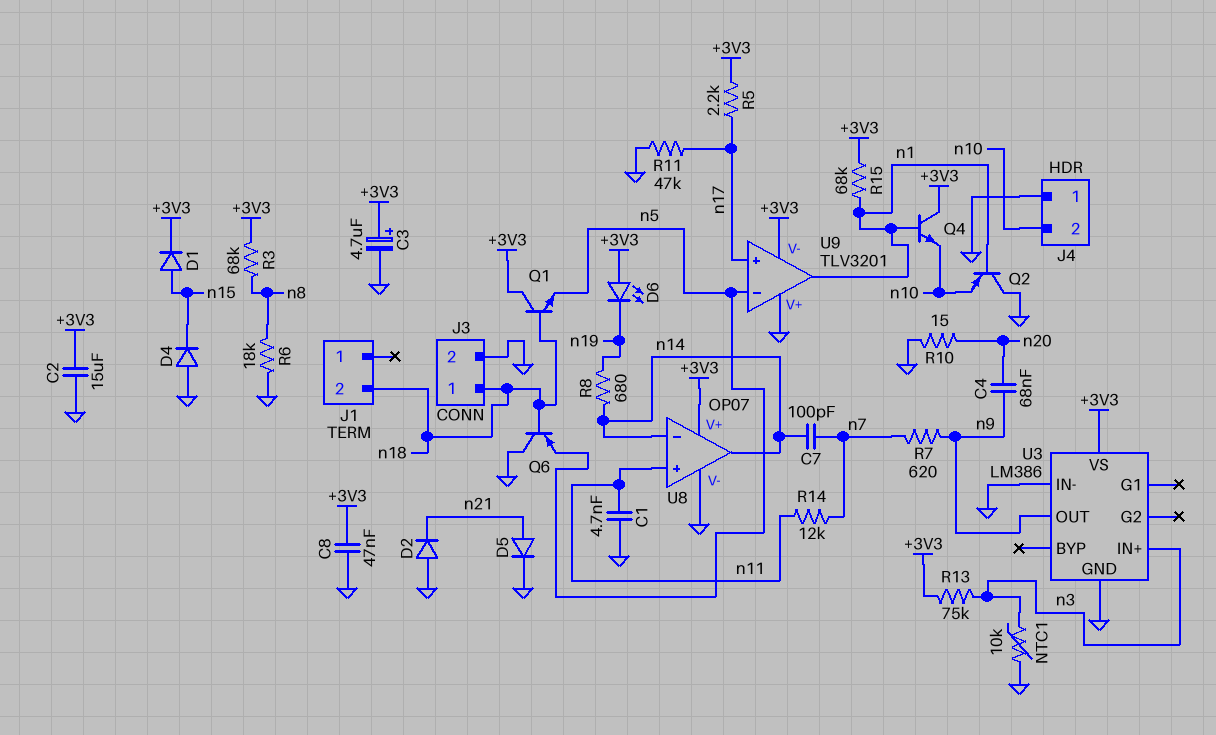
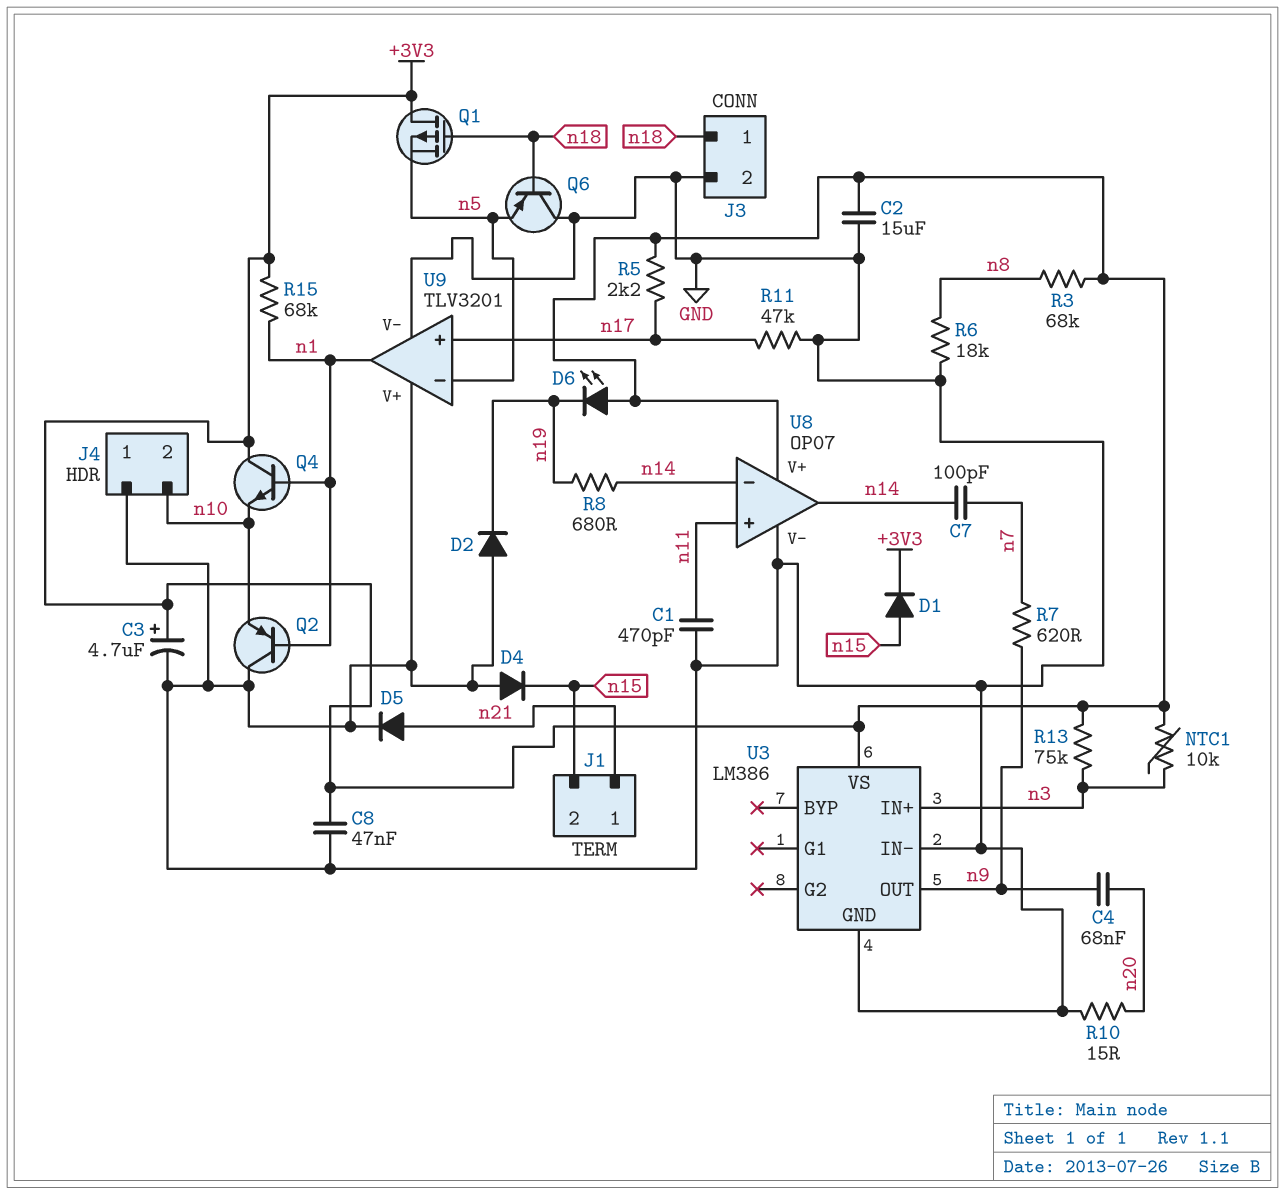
C1: 4.7nF (GND, n11) -> 470pF (GND, n11)
D2: diode (A GND, K n21) -> diode (A GND, K n19)
J1 pin 1: none -> n21
J1 pin 2: n18 -> n15
NTC1: 10k (GND, n3) -> 10k (+3V3, n3)
Q1: NPN (B n18, C +3V3, E n5) -> PMOS (G n18, D +3V3, S n5)
R14: 12k (n7, n11) -> none
U9 pin V-: +3V3 -> GND

